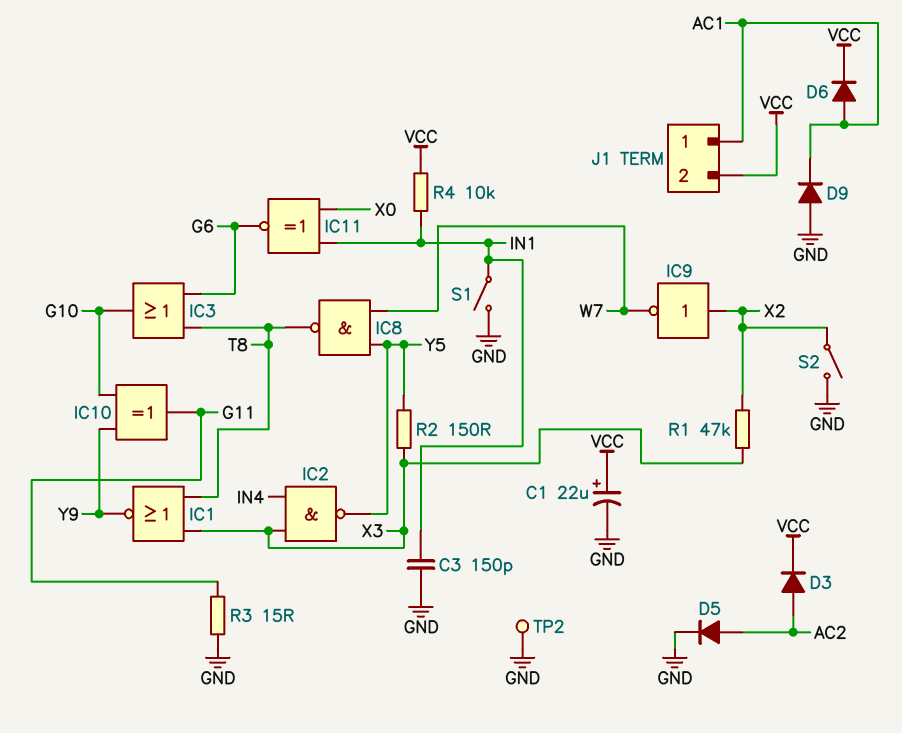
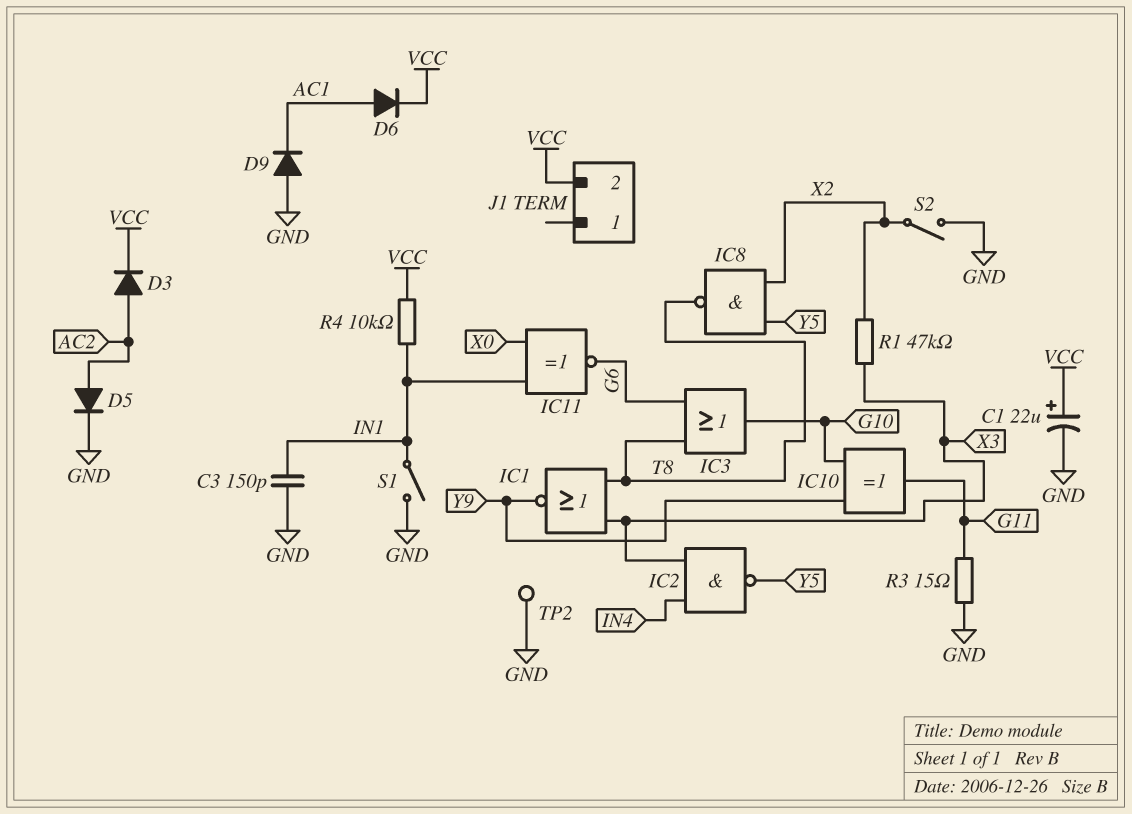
IC8: NAND (in W7, in Y5, out T8) -> NAND (in X2, in Y5, out T8)
IC9: NOT (in X2, out W7) -> none
J1 pin 1: AC1 -> none
R2: 150 (X3, Y5) -> none

